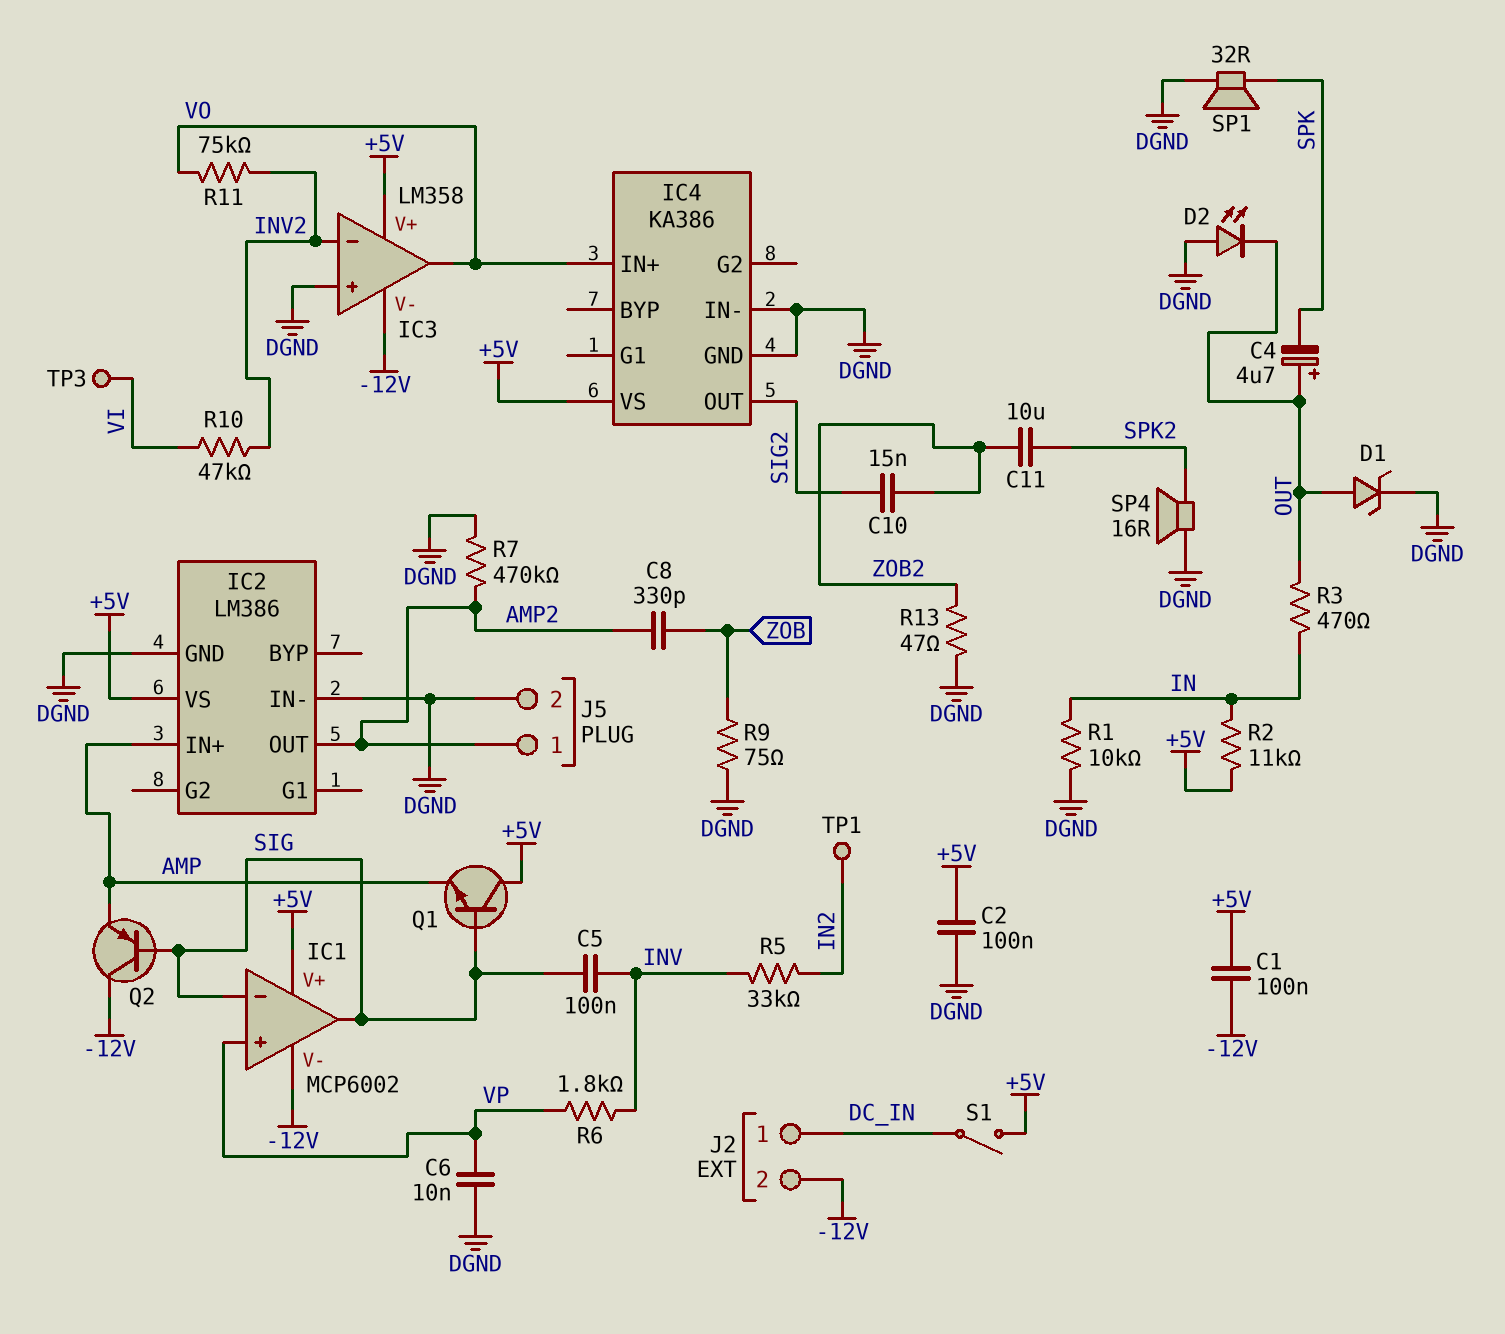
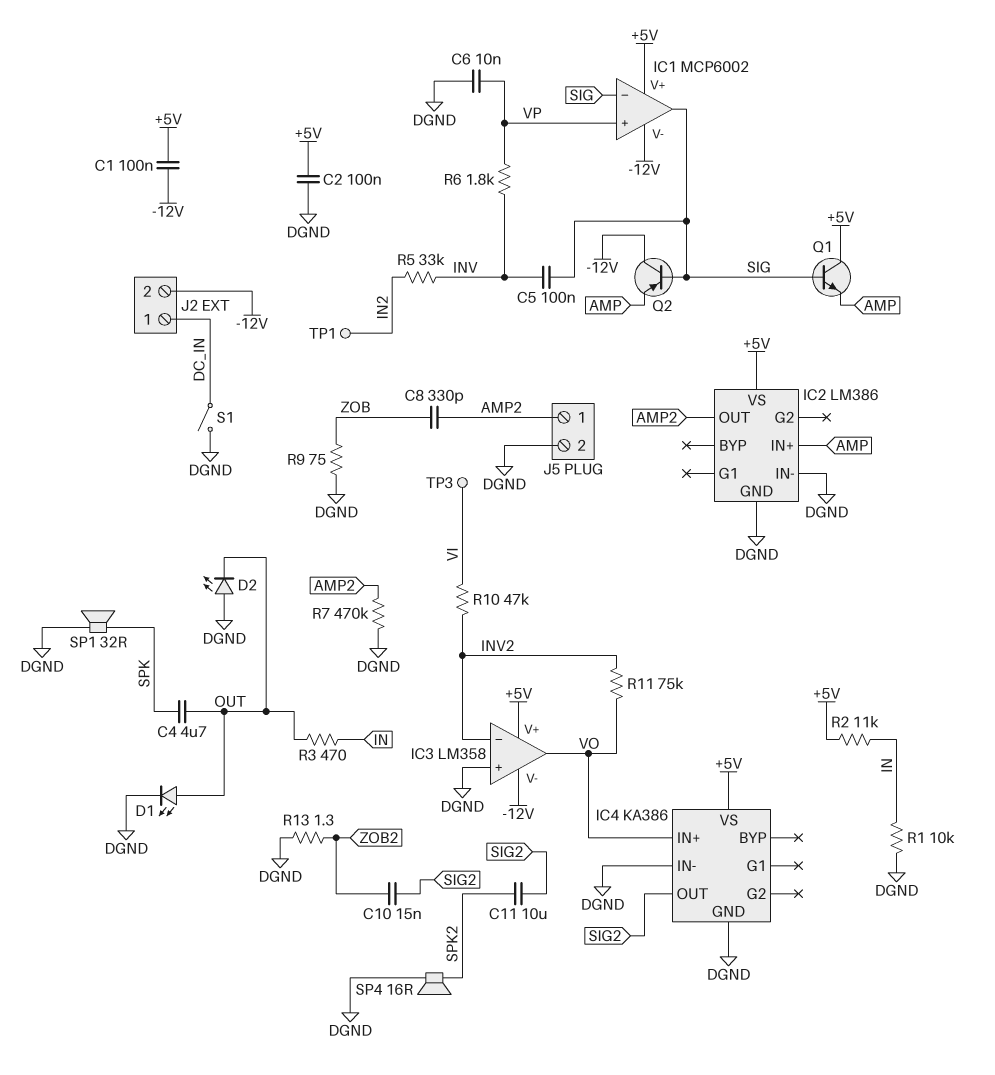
C4: 4.7uF (plus OUT, minus SPK) -> 4.7uF (OUT, SPK)
C11: 10uF (SPK2, ZOB2) -> 10uF (SIG2, SPK2)
D1: zener (A OUT, K DGND) -> LED (A OUT, K DGND)
R13: 47 (DGND, ZOB2) -> 1.3 (DGND, ZOB2)
S1: switch (+5V, DC_IN) -> switch (DC_IN, DGND)

